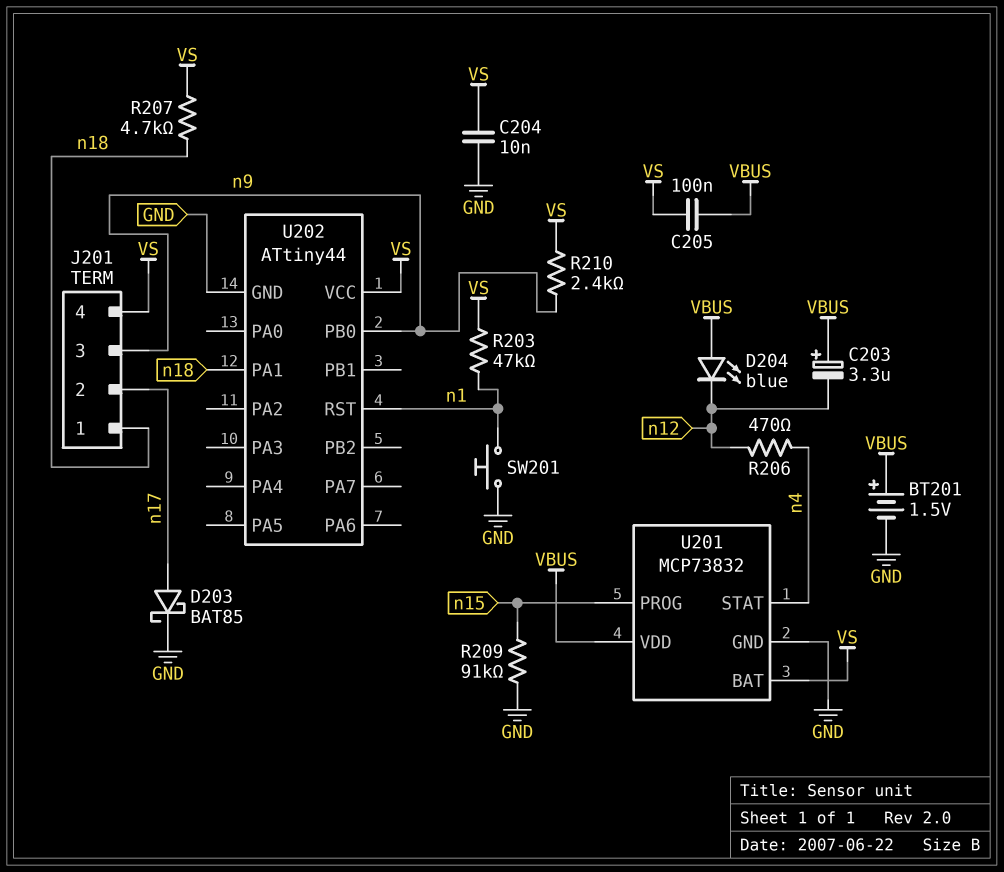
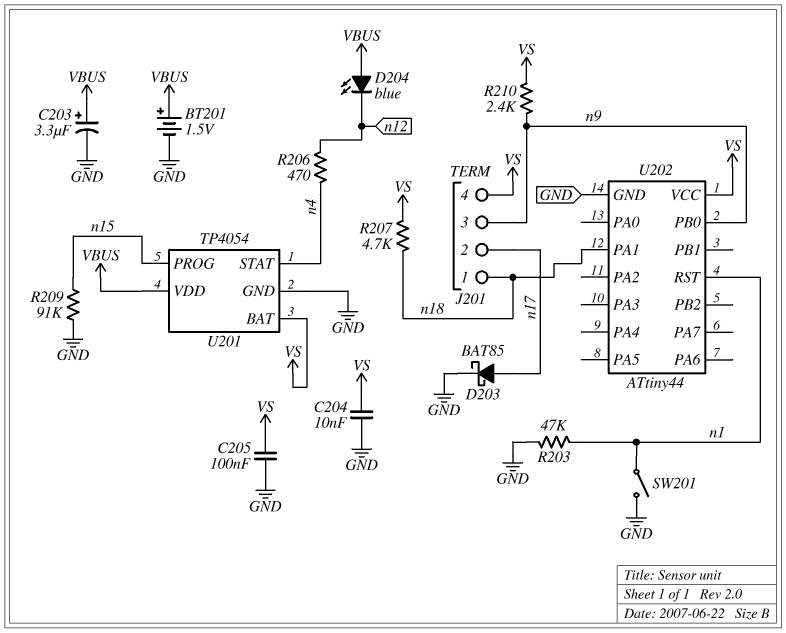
C203: 3.3uF (plus VBUS, minus n12) -> 3.3uF (plus VBUS, minus GND)
C205: 100nF (VBUS, VS) -> 100nF (GND, VS)
R203: 47k (VS, n1) -> 47k (GND, n1)
SW201: button (GND, n1) -> switch (GND, n1)
U201: MCP73832 -> TP4054

